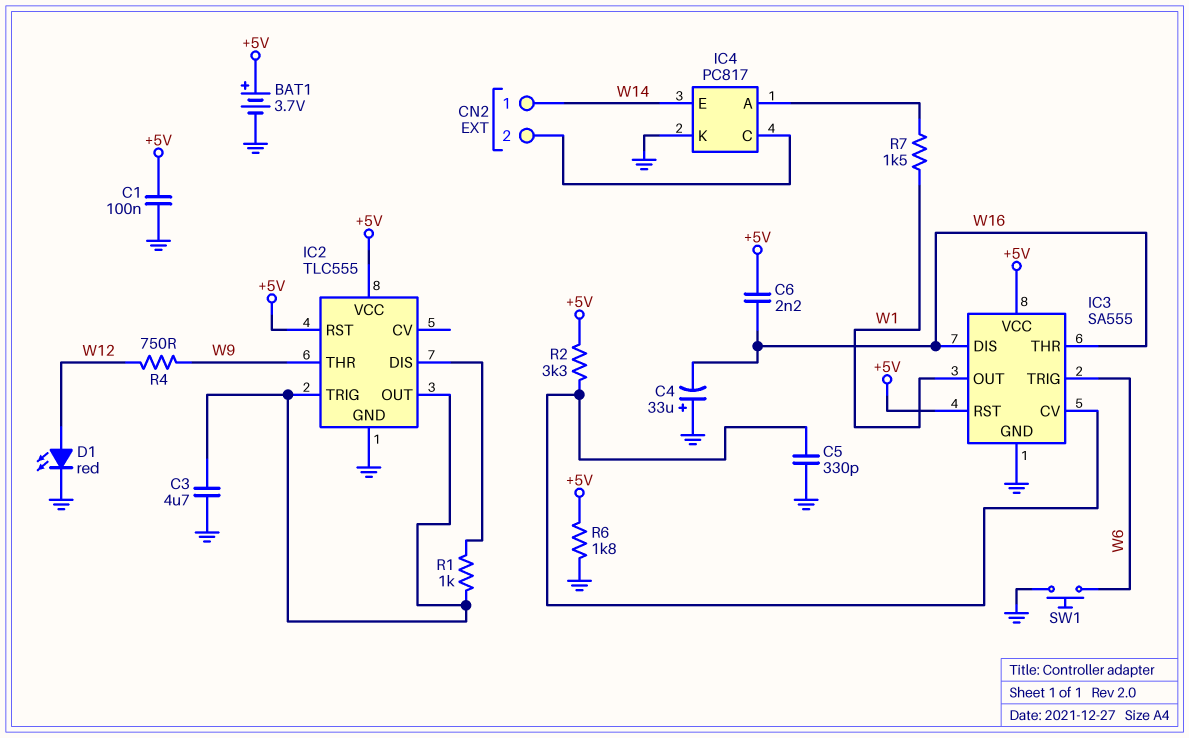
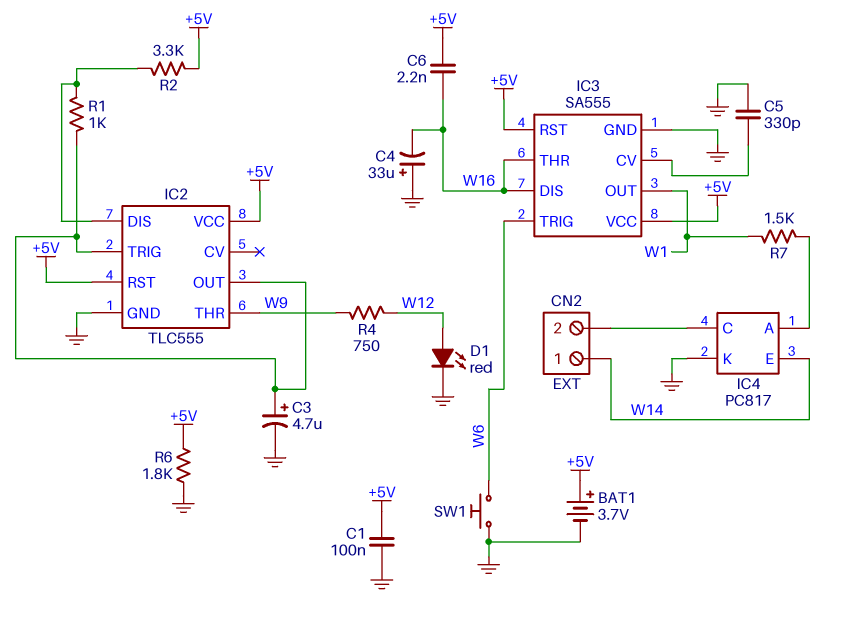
C3: 4.7uF (GND, IC2/OUT) -> 4.7uF (plus IC2/OUT, minus GND)
R2: 3.3k (+5V, IC3/CV) -> 3.3k (+5V, IC2/DIS)

